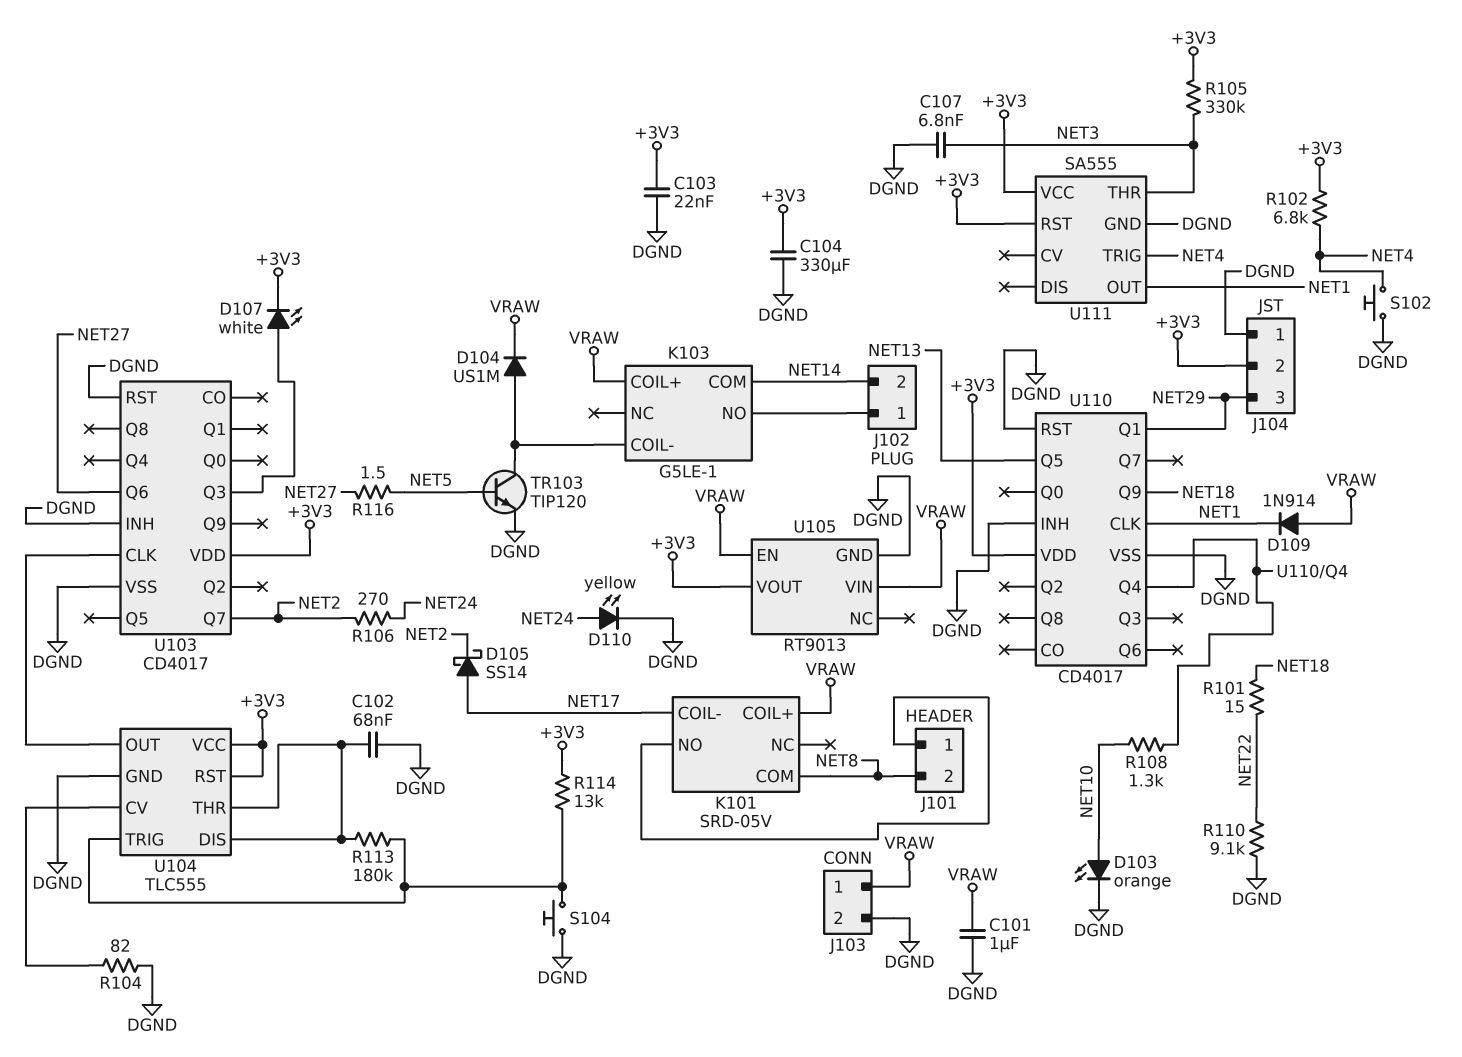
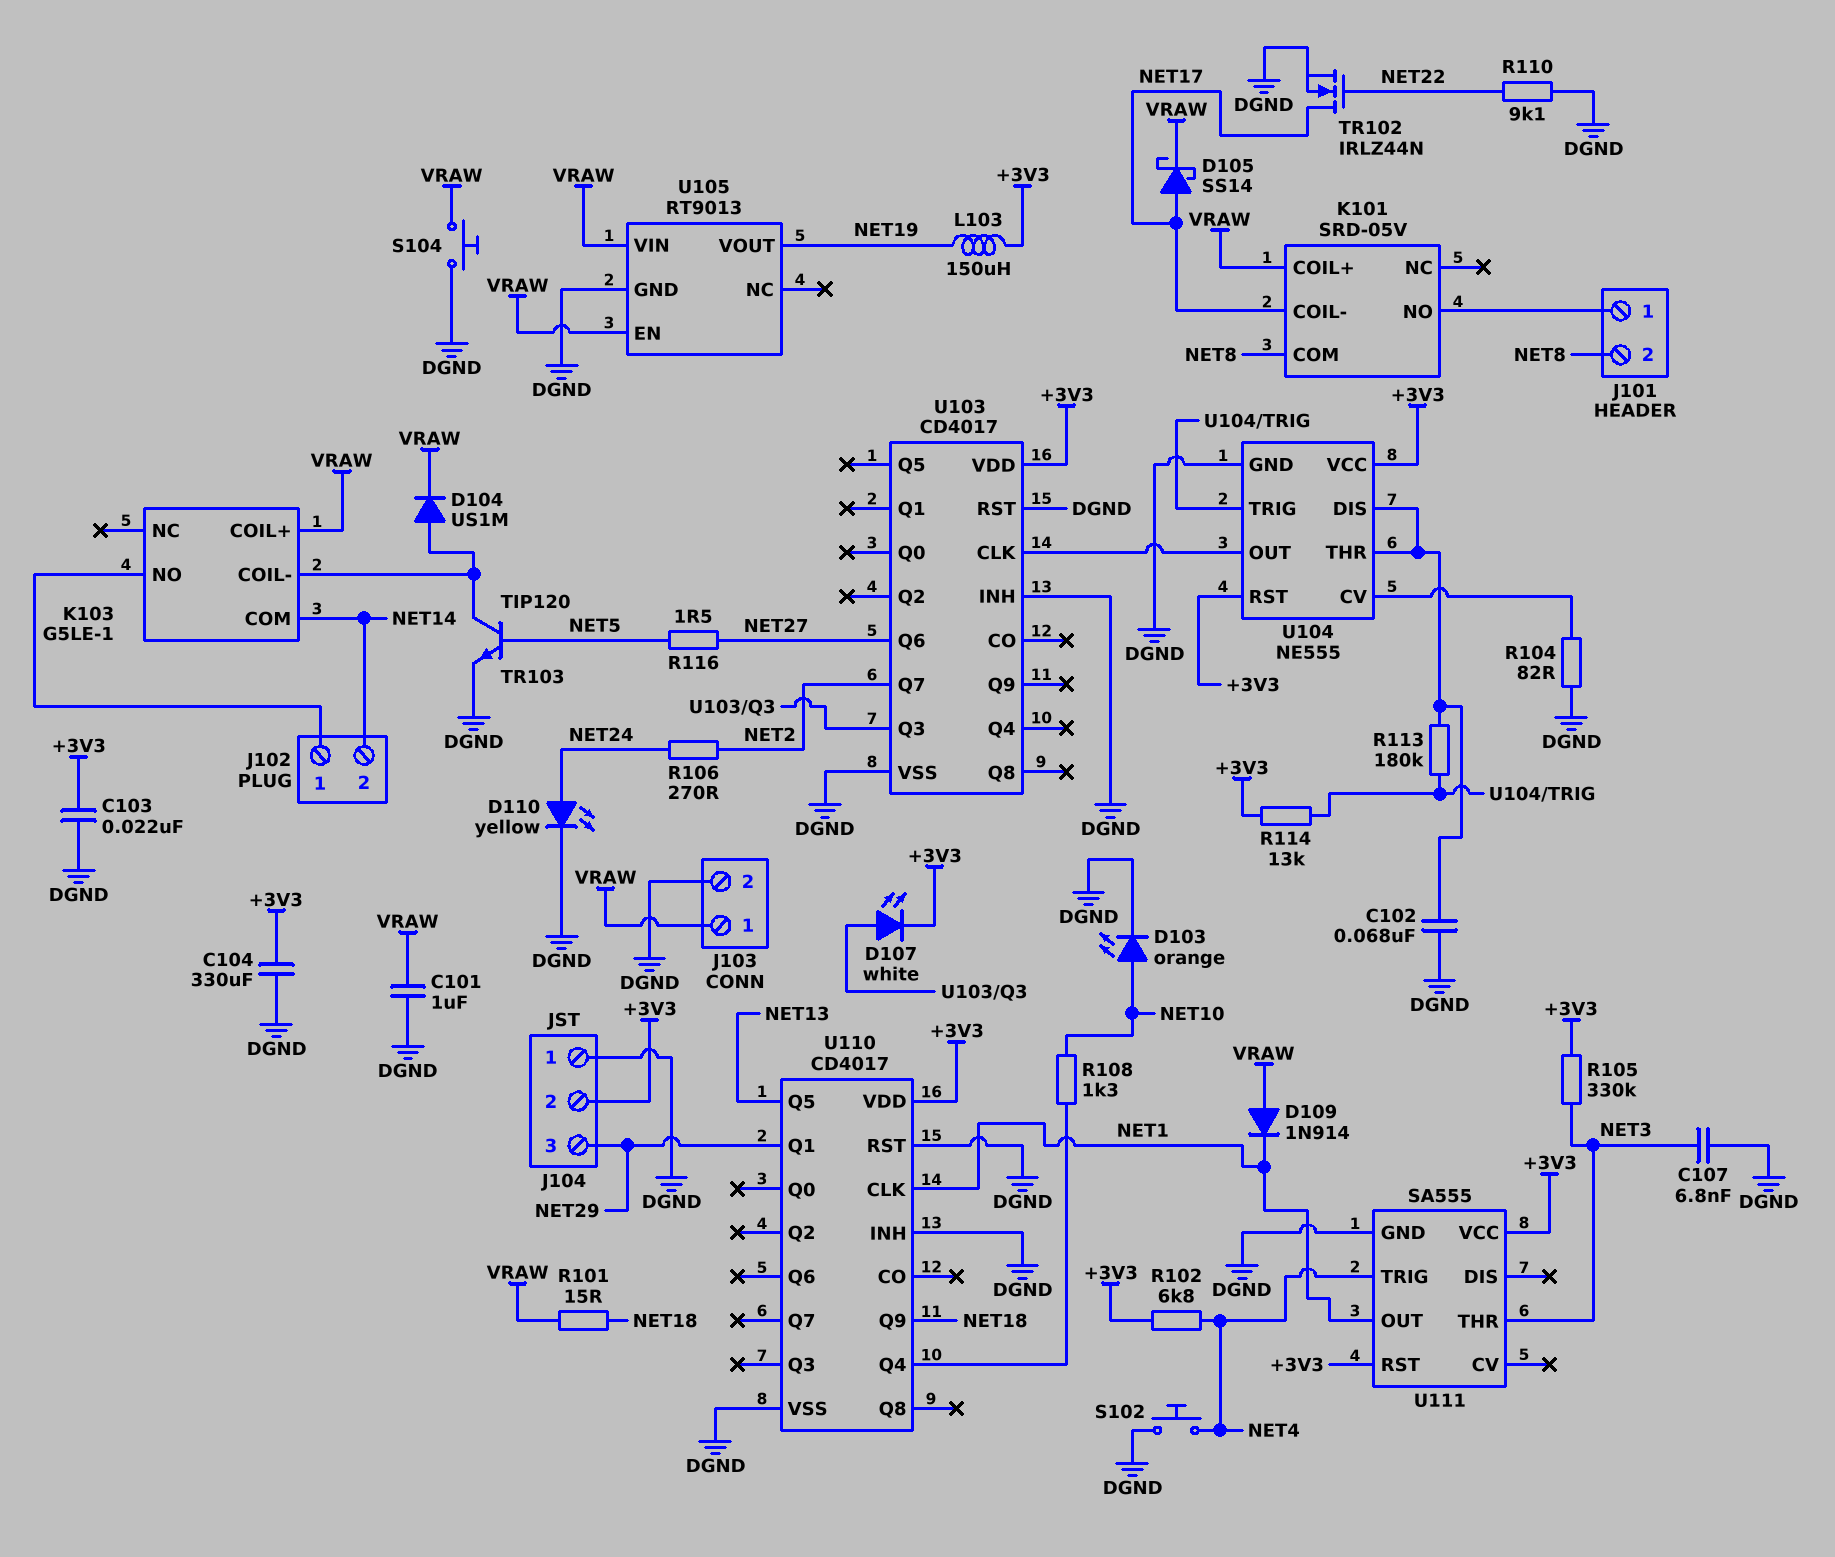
D105: schottky SS14 (A NET17, K NET2) -> schottky SS14 (A NET17, K VRAW)
L103: none -> 150uH (+3V3, NET19)
R101: 15 (NET18, NET22) -> 15 (NET18, VRAW)
S104: button (DGND, U104/TRIG) -> button (DGND, VRAW)
TR102: none -> NMOS IRLZ44N (G NET22, D NET17, S DGND)
U104: TLC555 -> NE555
U105 pin VOUT: +3V3 -> NET19

